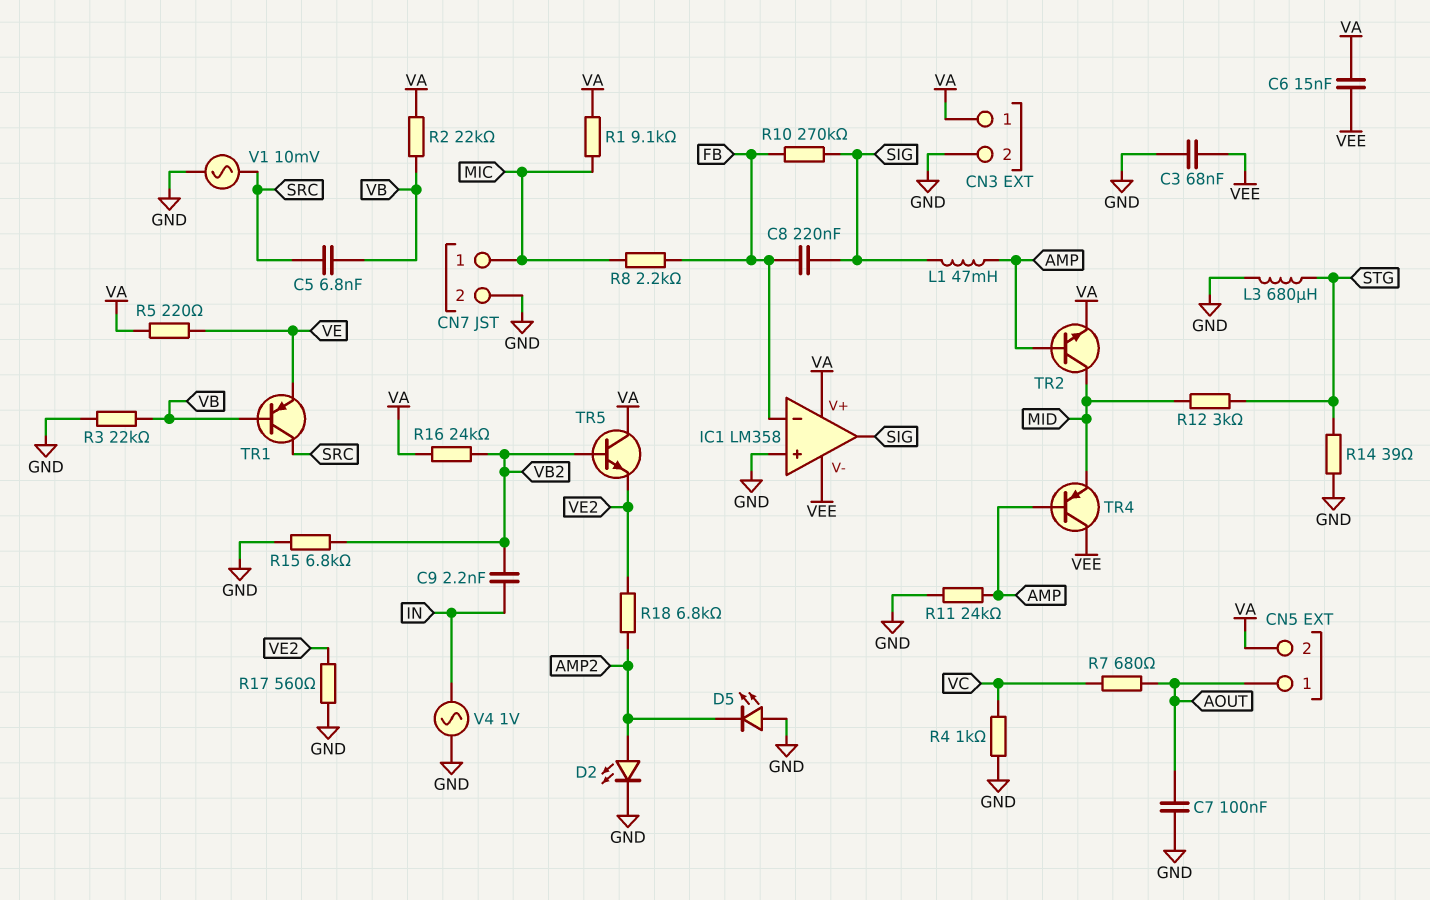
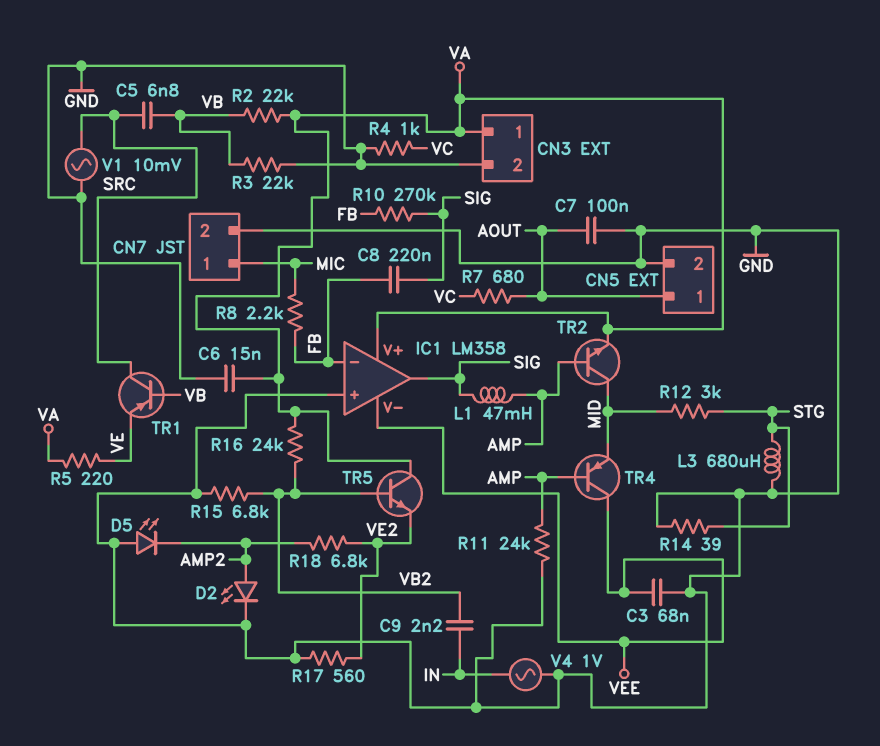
C6: 15nF (VA, VEE) -> 15nF (GND, VA)
CN5 pin 2: VA -> GND
R1: 9.1k (MIC, VA) -> none

